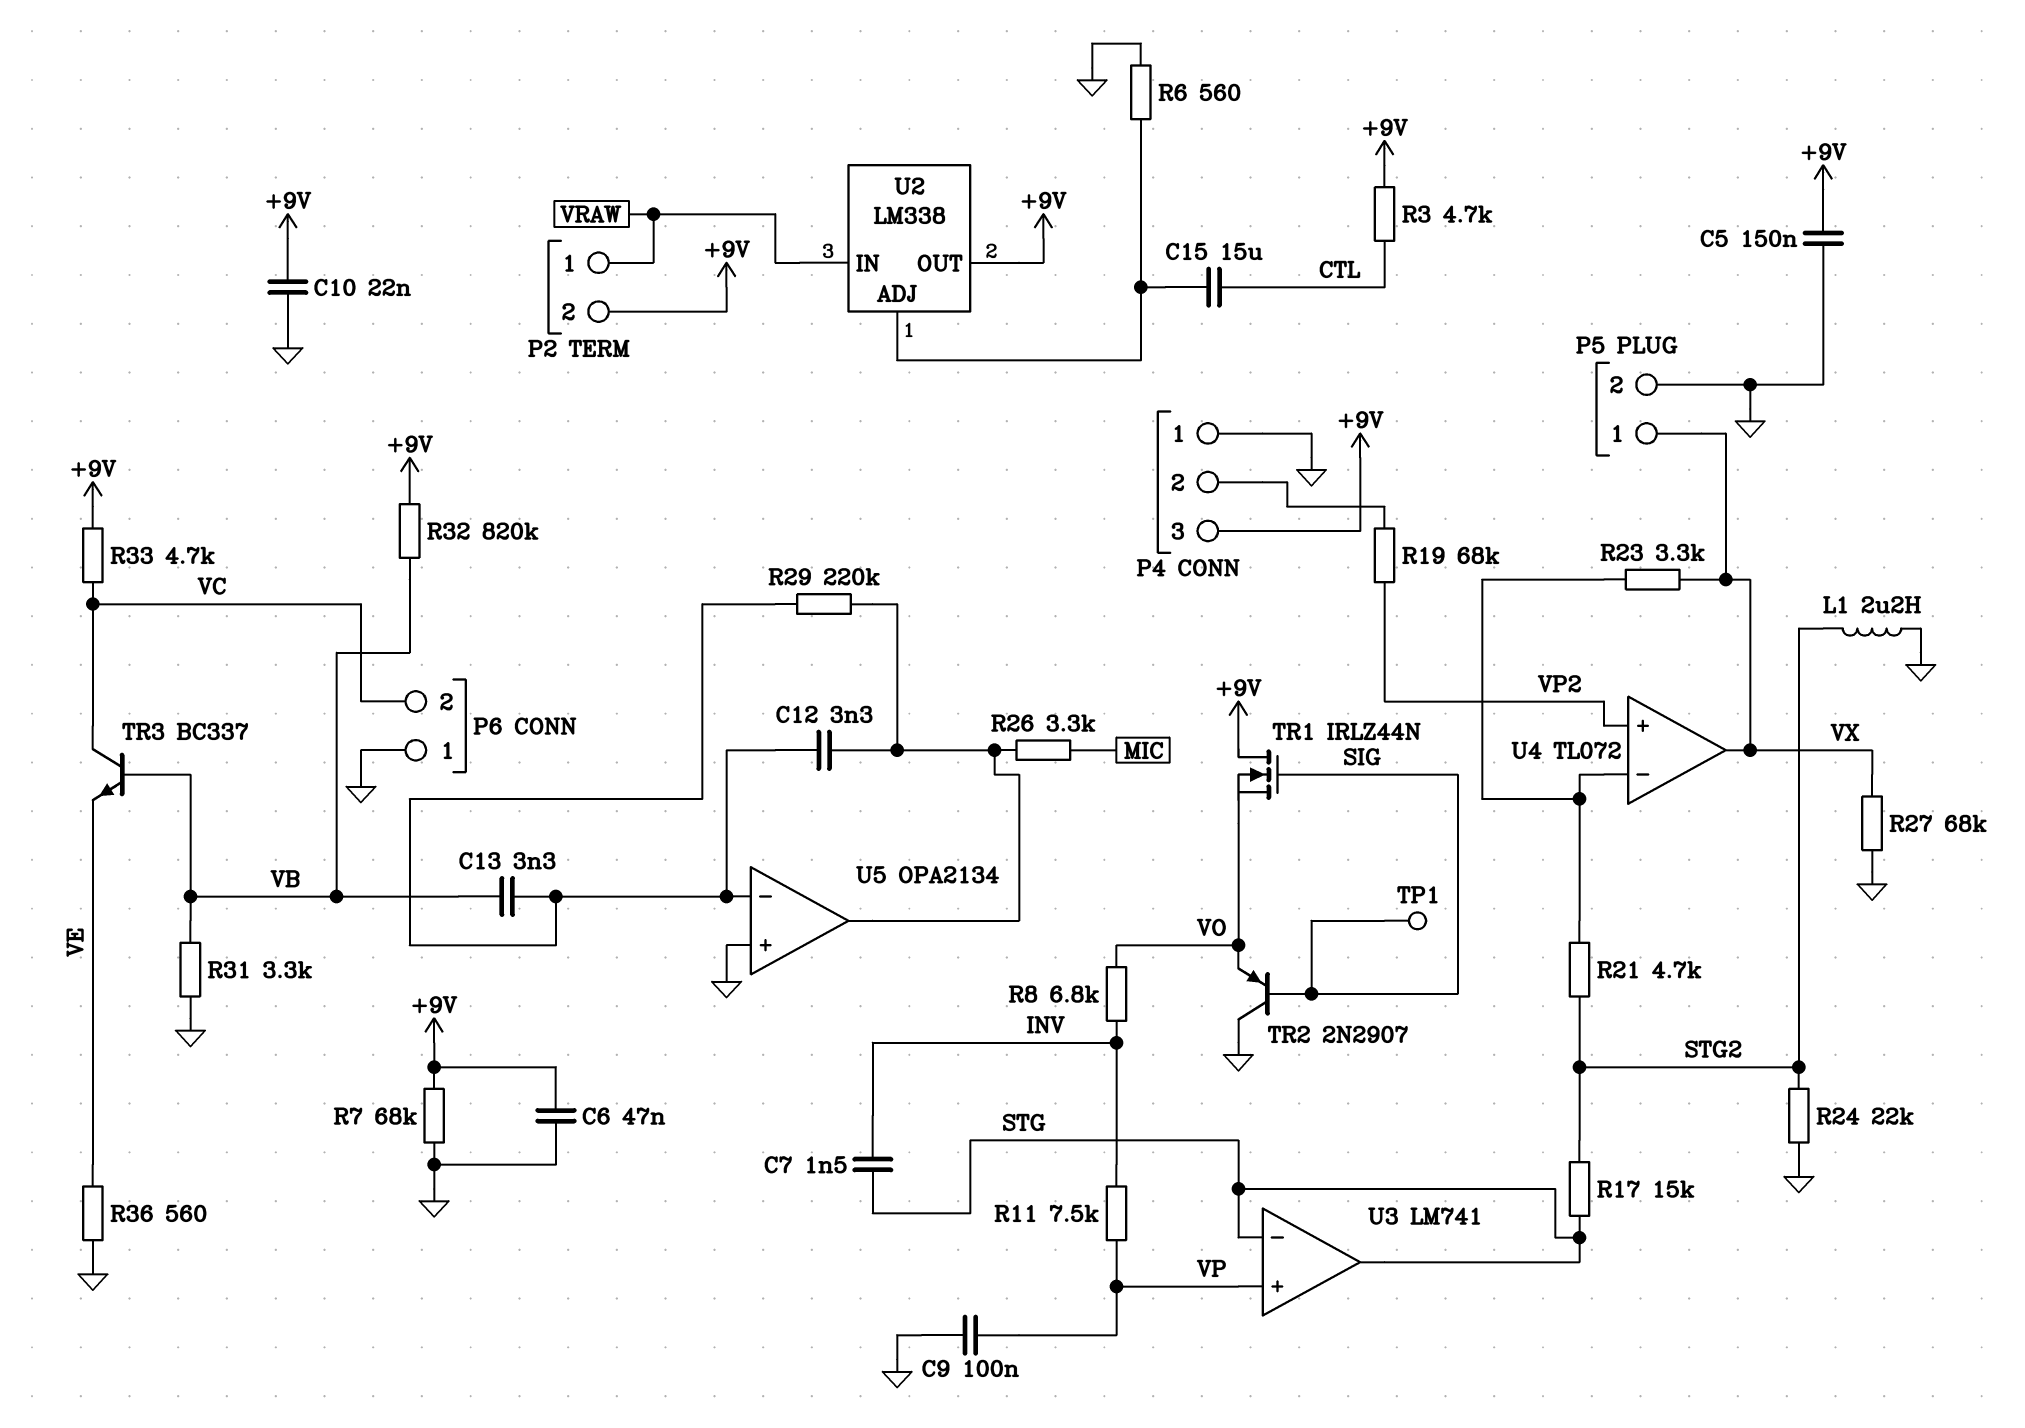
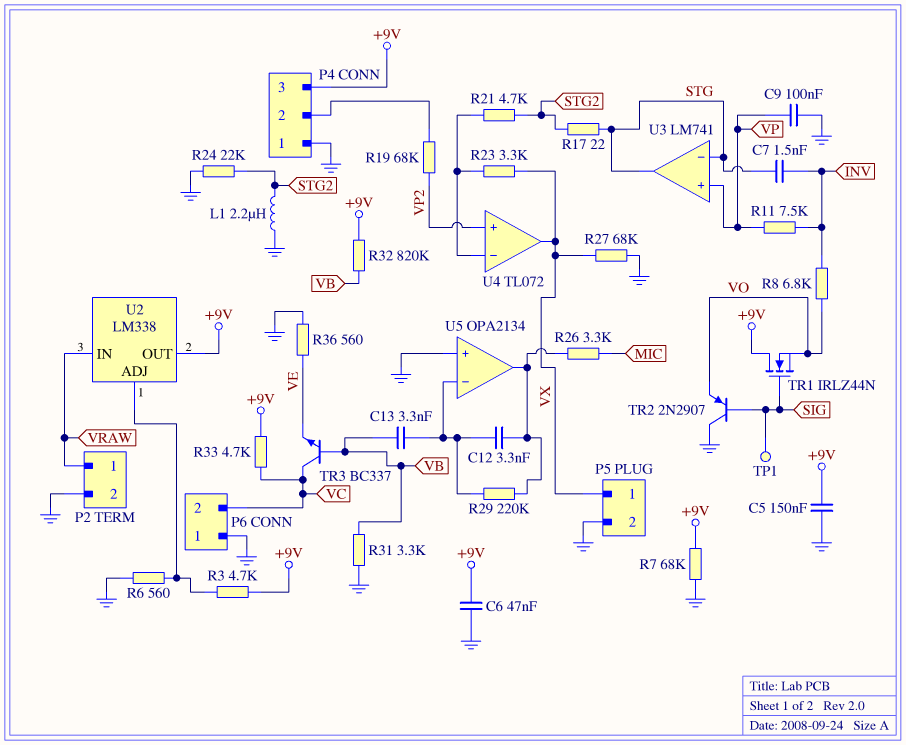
C10: 22nF (+9V, GND) -> none
C15: 15uF (CTL, U2/ADJ) -> none
P2 pin 2: +9V -> GND
R3: 4.7k (+9V, CTL) -> 4.7k (+9V, U2/ADJ)
R17: 15k (STG, STG2) -> 22 (STG, STG2)

